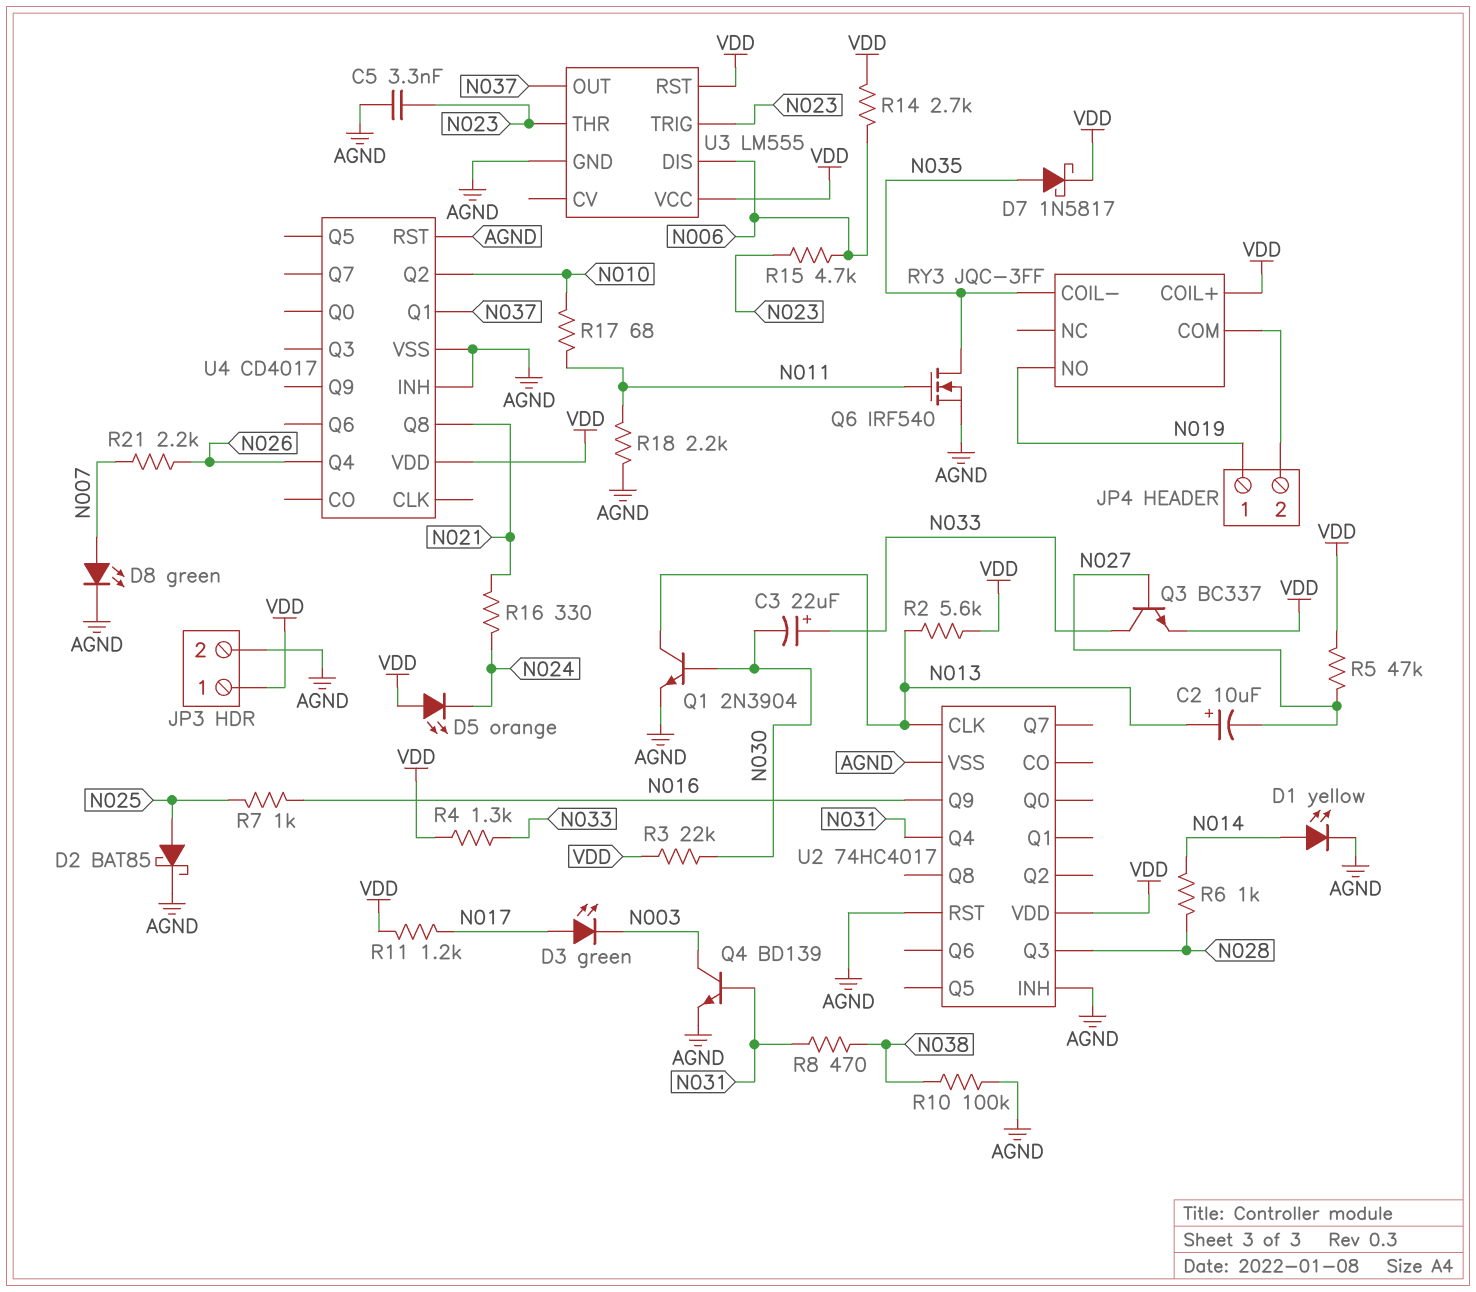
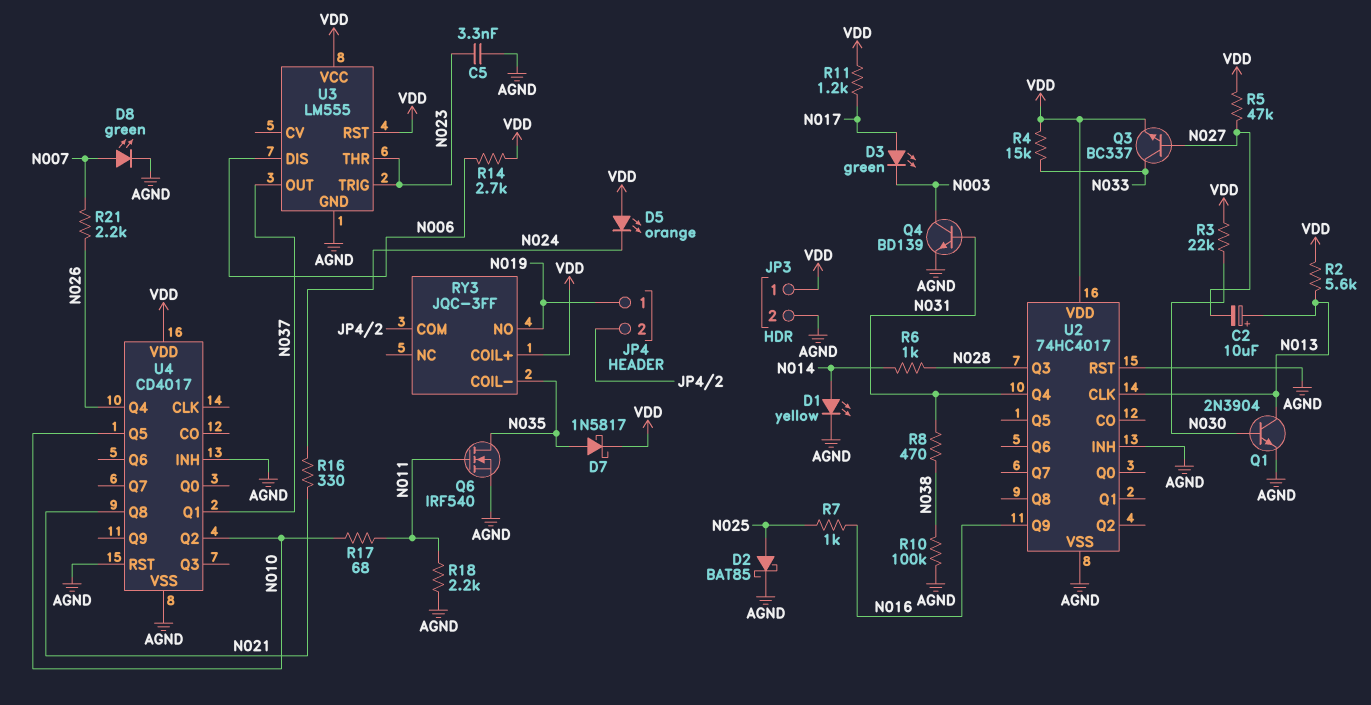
C3: 22uF (plus N033, minus N030) -> none
R4: 1.3k (N033, VDD) -> 15k (N033, VDD)
R15: 4.7k (N006, N023) -> none
U4 pin Q5: none -> N010

